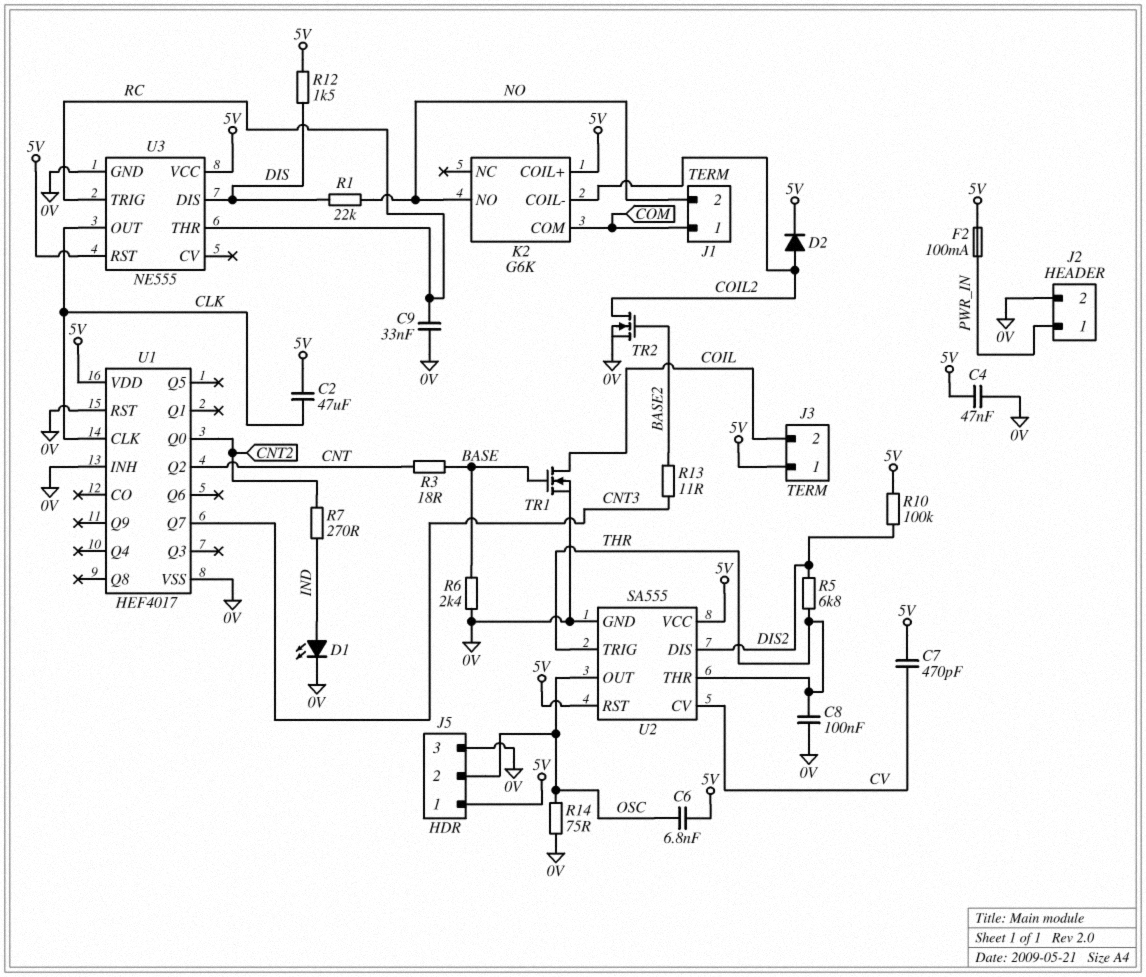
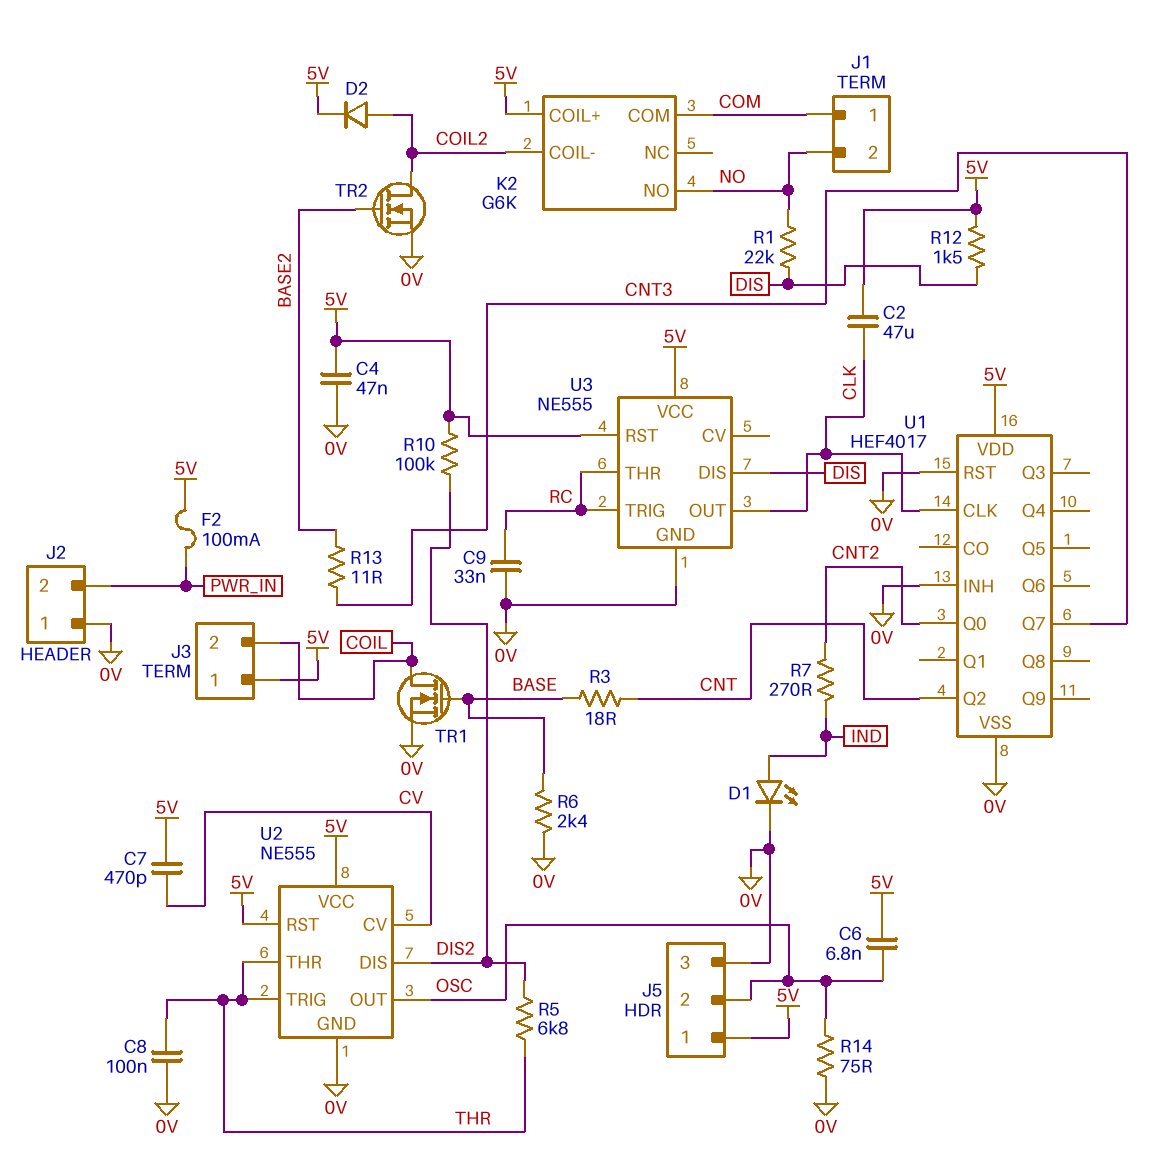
J2 pin 1: PWR_IN -> 0V
J2 pin 2: 0V -> PWR_IN
U2: SA555 -> NE555

